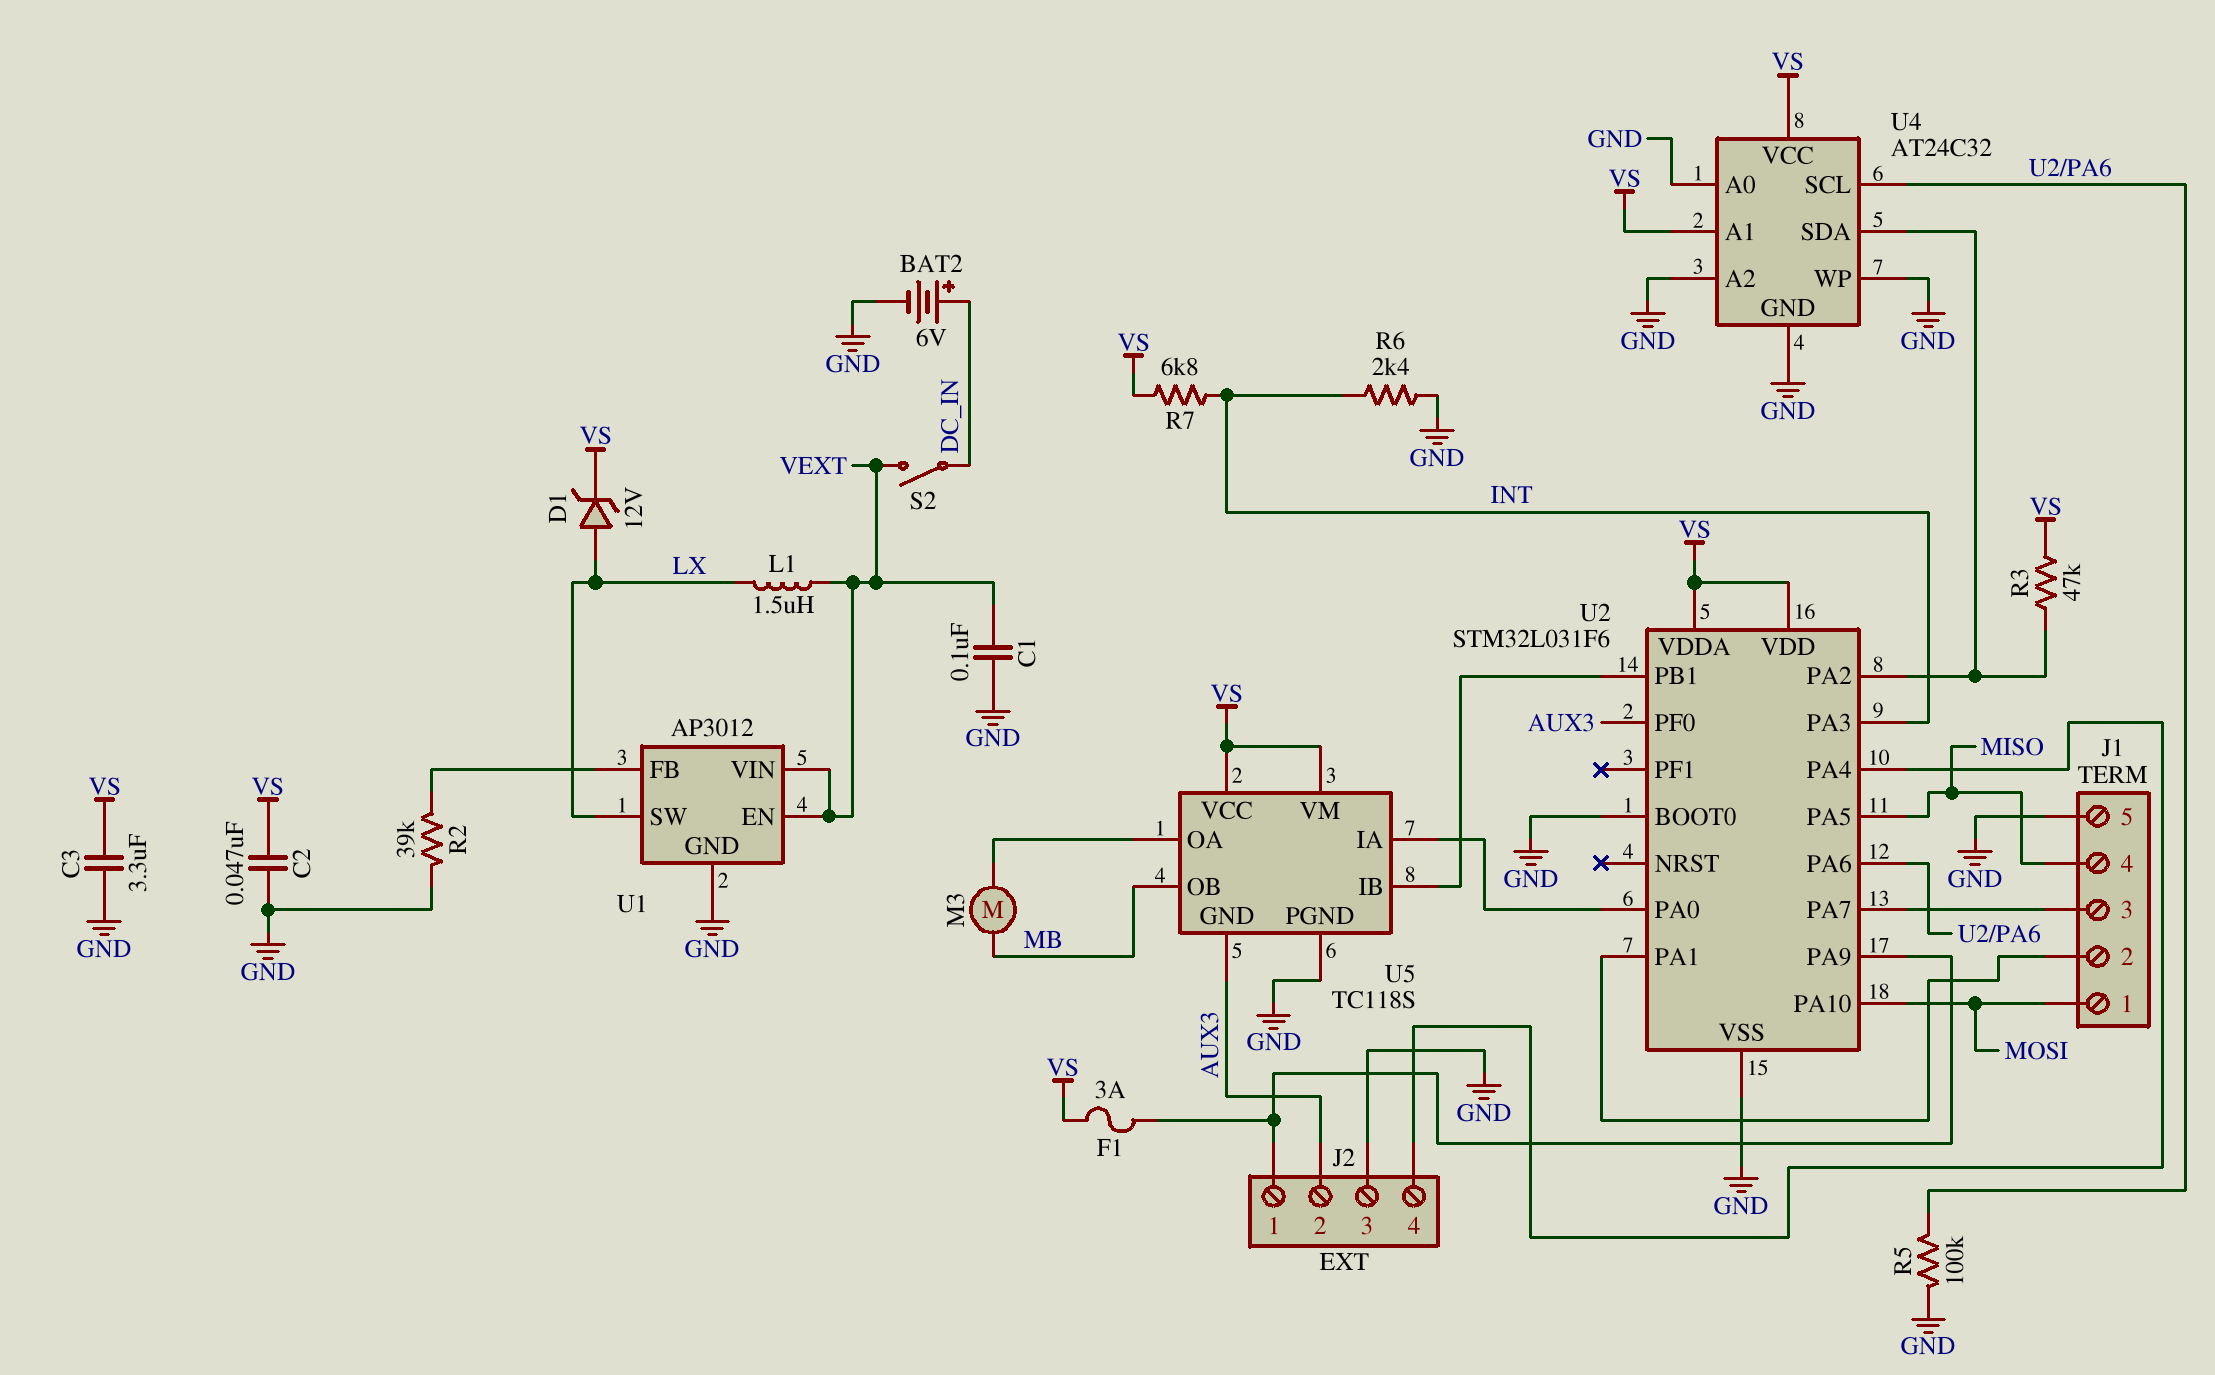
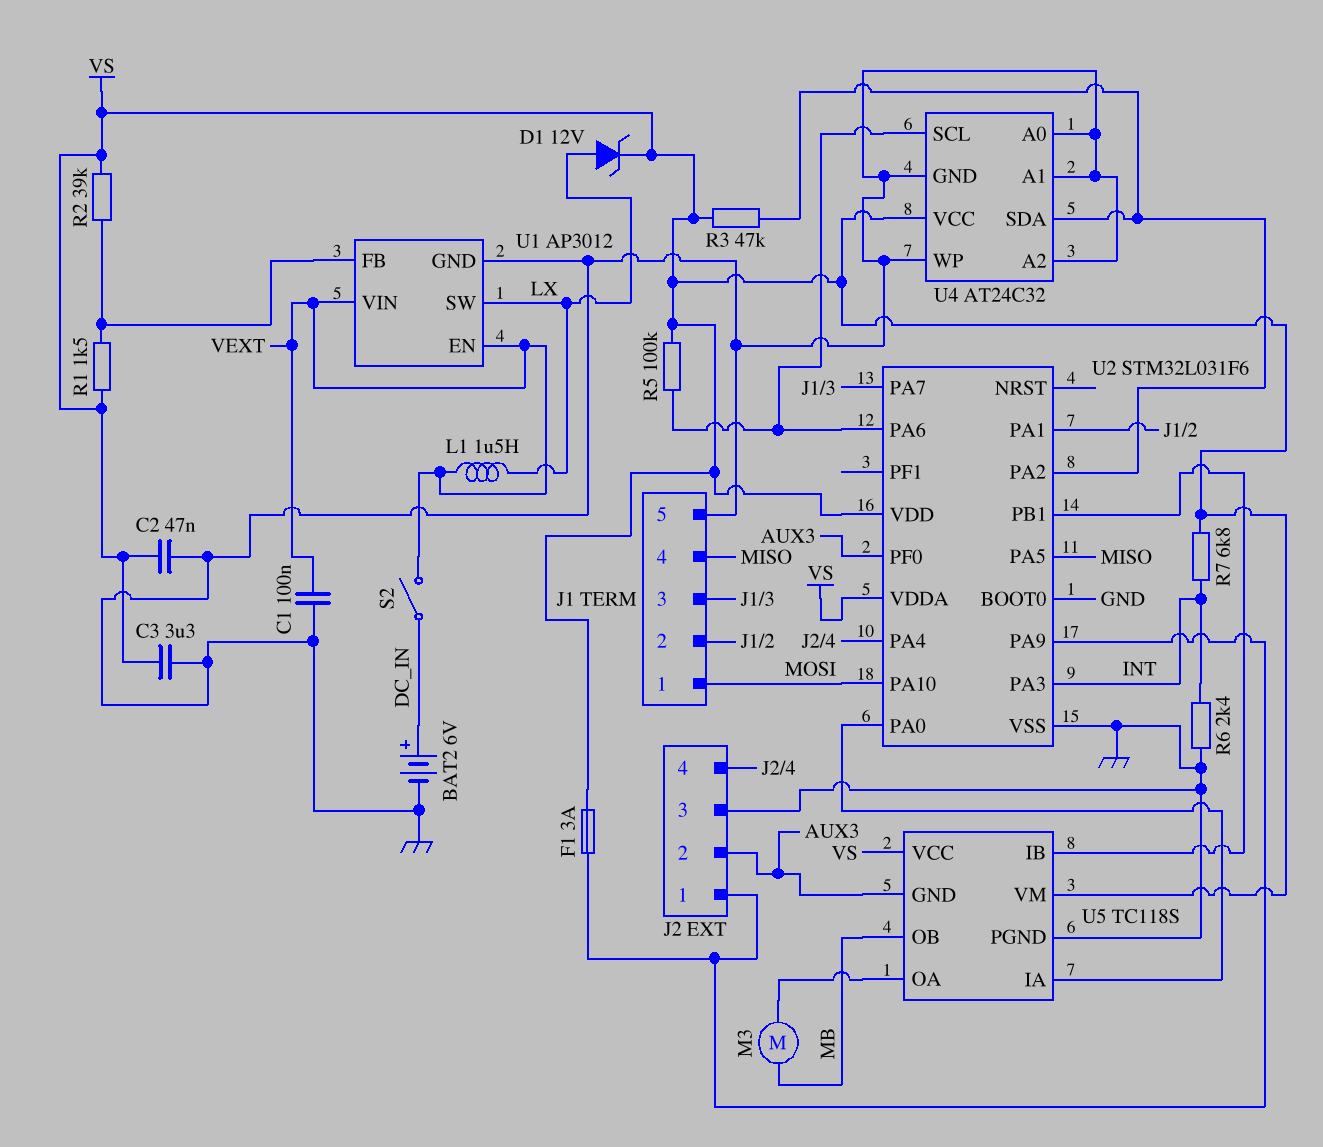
R1: none -> 1.5k (U1/FB, VS)
R2: 39k (GND, U1/FB) -> 39k (U1/FB, VS)
R5: 100k (GND, U2/PA6) -> 100k (U2/PA6, VS)
U4 pin A1: VS -> GND

